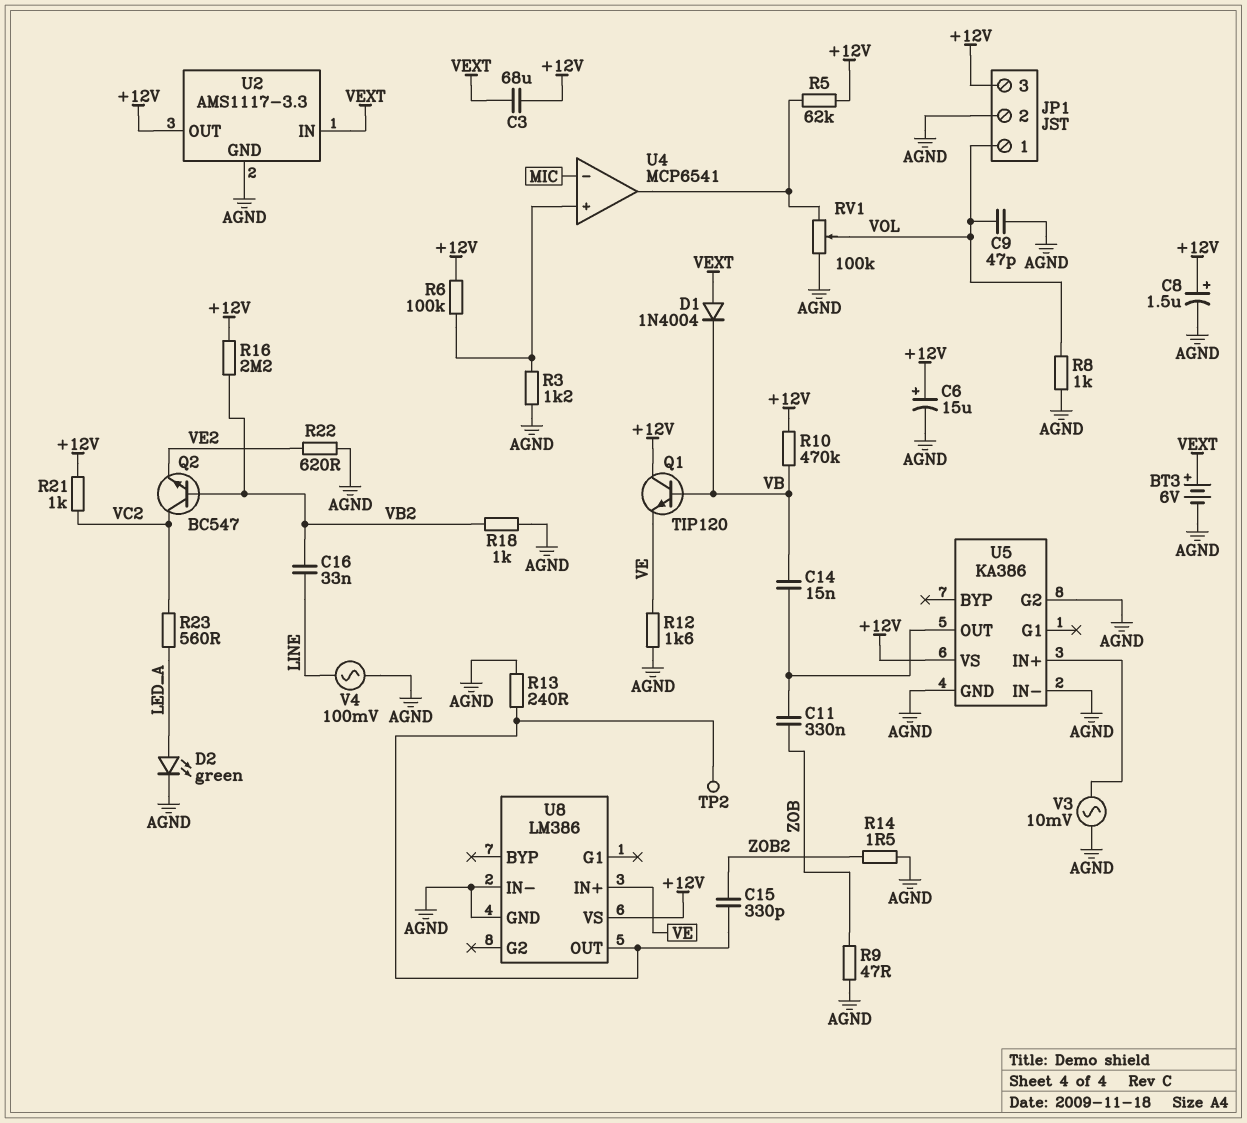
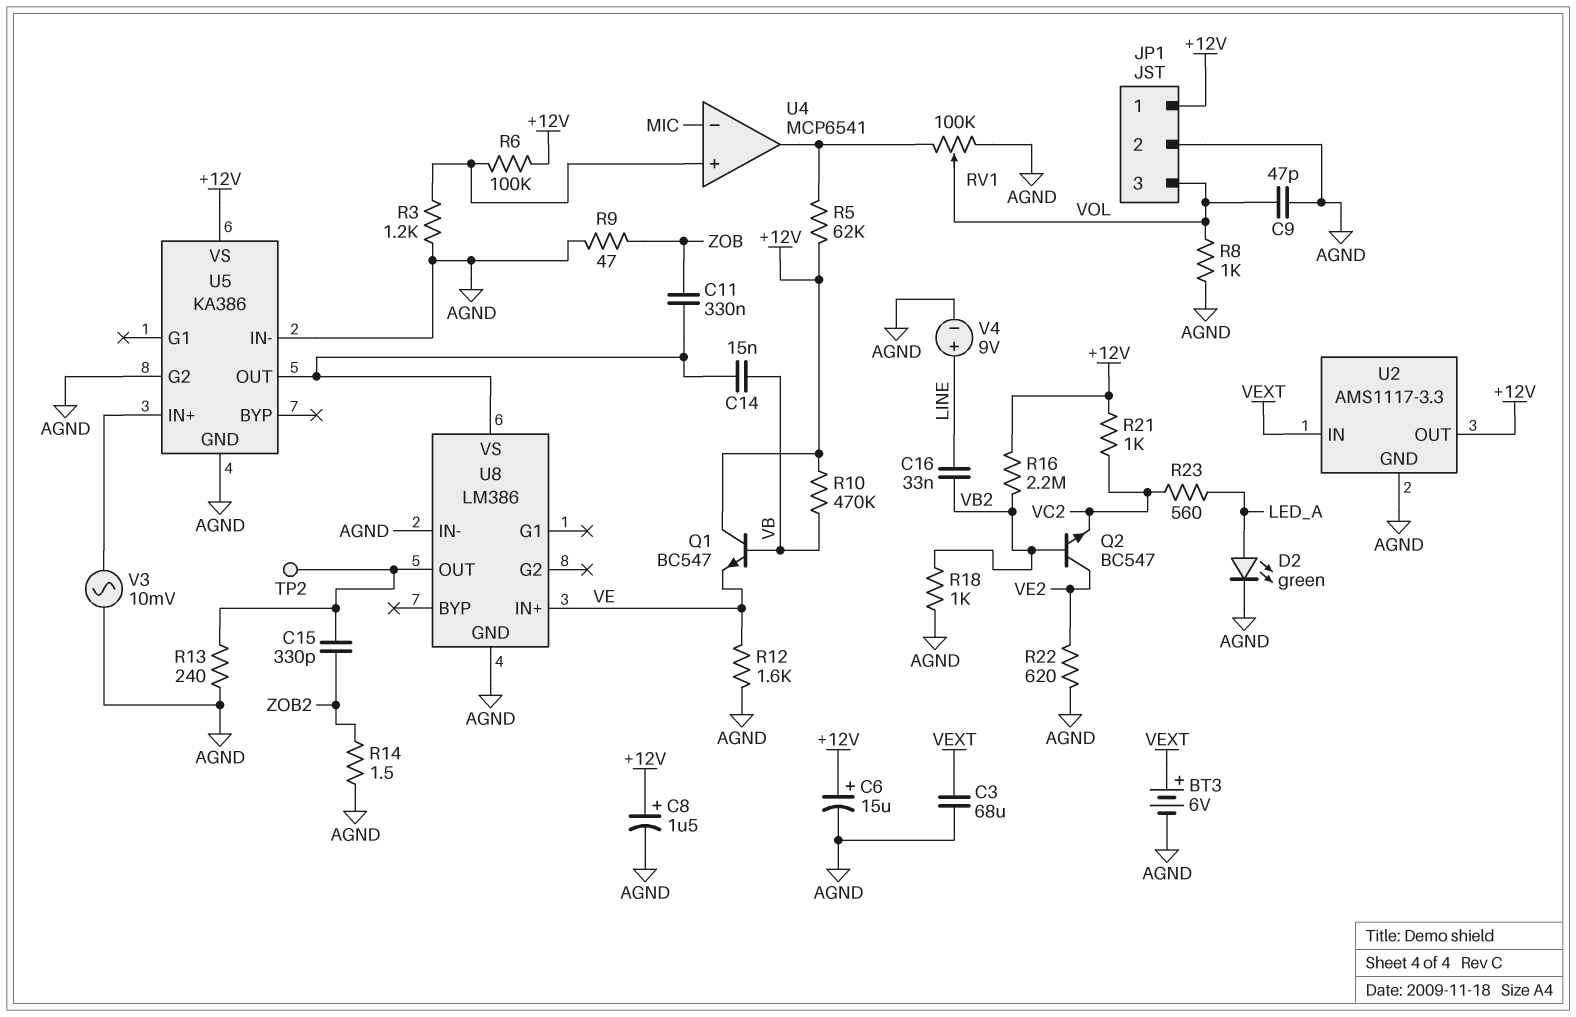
C3: 68uF (+12V, VEXT) -> 68uF (AGND, VEXT)
D1: diode 1N4004 (A VEXT, K VB) -> none
JP1 pin 1: VOL -> +12V
JP1 pin 3: +12V -> VOL
Q1: NPN TIP120 (B VB, C +12V, E VE) -> NPN BC547 (B VB, C +12V, E VE)
Q2: NPN BC547 (B VB2, C VC2, E VE2) -> NPN BC547 (B VB2, C VE2, E VC2)
U8 pin VS: +12V -> U5/OUT
V4: AC 100mV (AGND, LINE) -> 9V (plus LINE, minus AGND)

